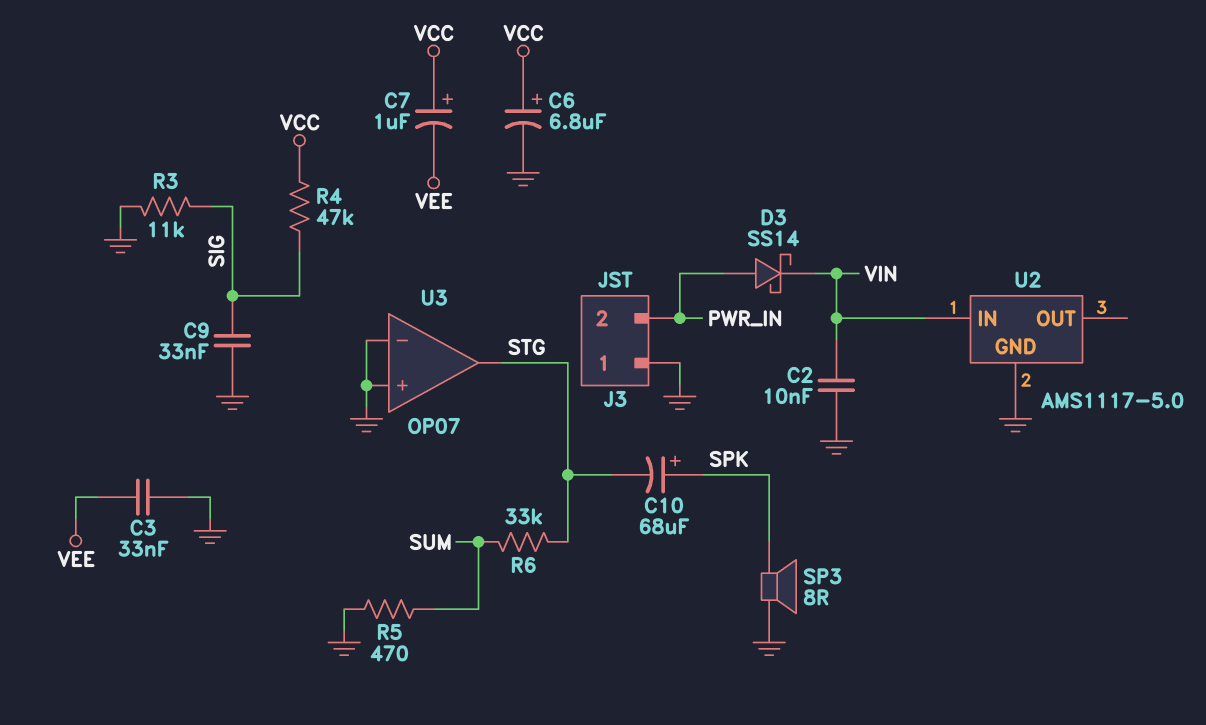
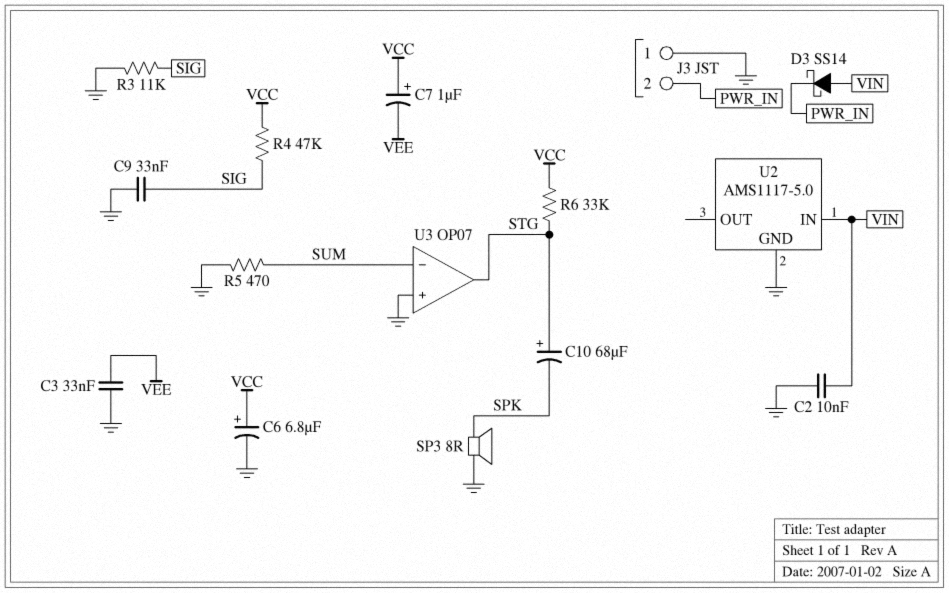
C10: 68uF (plus SPK, minus STG) -> 68uF (plus STG, minus SPK)
D3: schottky SS14 (A PWR_IN, K VIN) -> schottky SS14 (A VIN, K PWR_IN)
R6: 33k (STG, SUM) -> 33k (STG, VCC)
U3 pin in-: GND -> SUM

